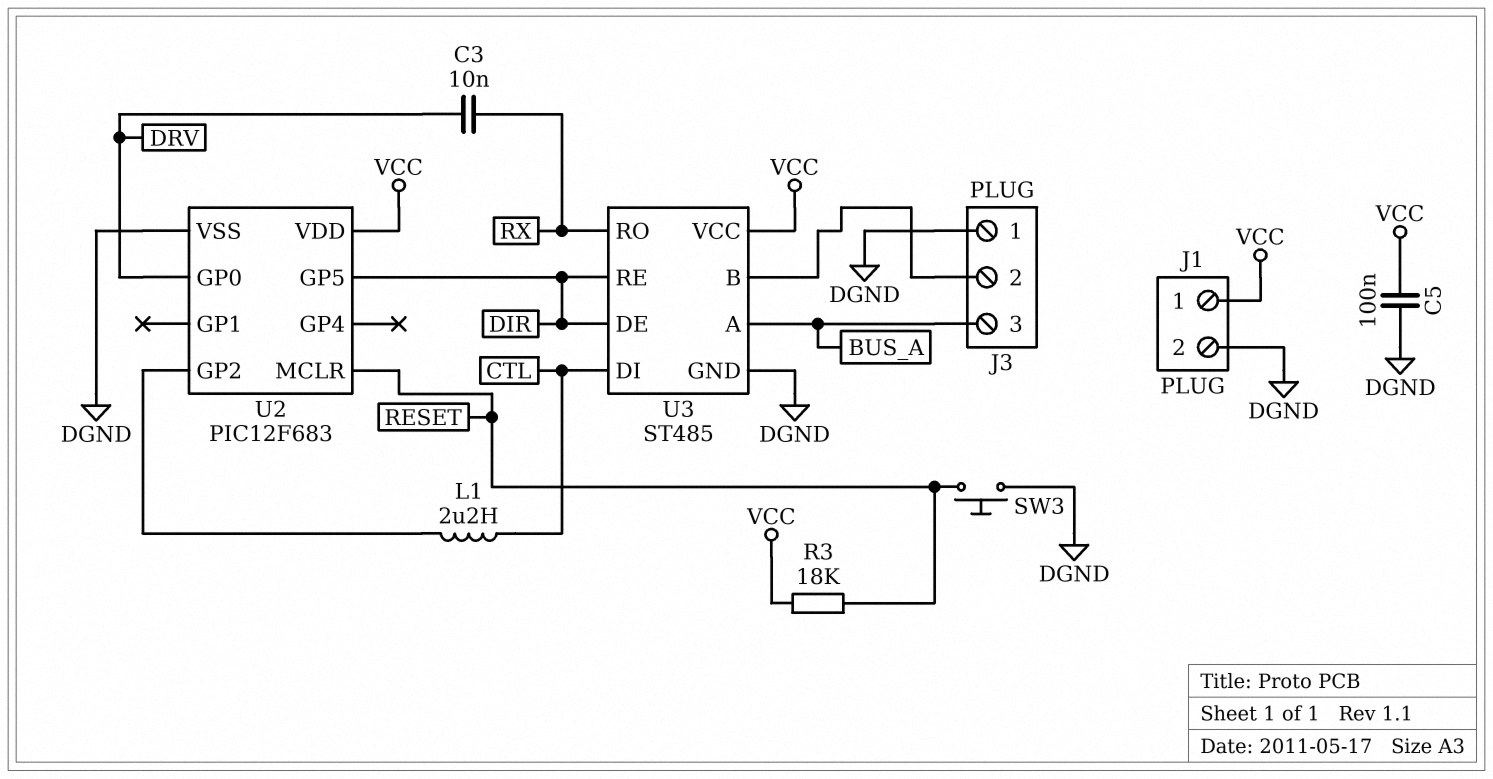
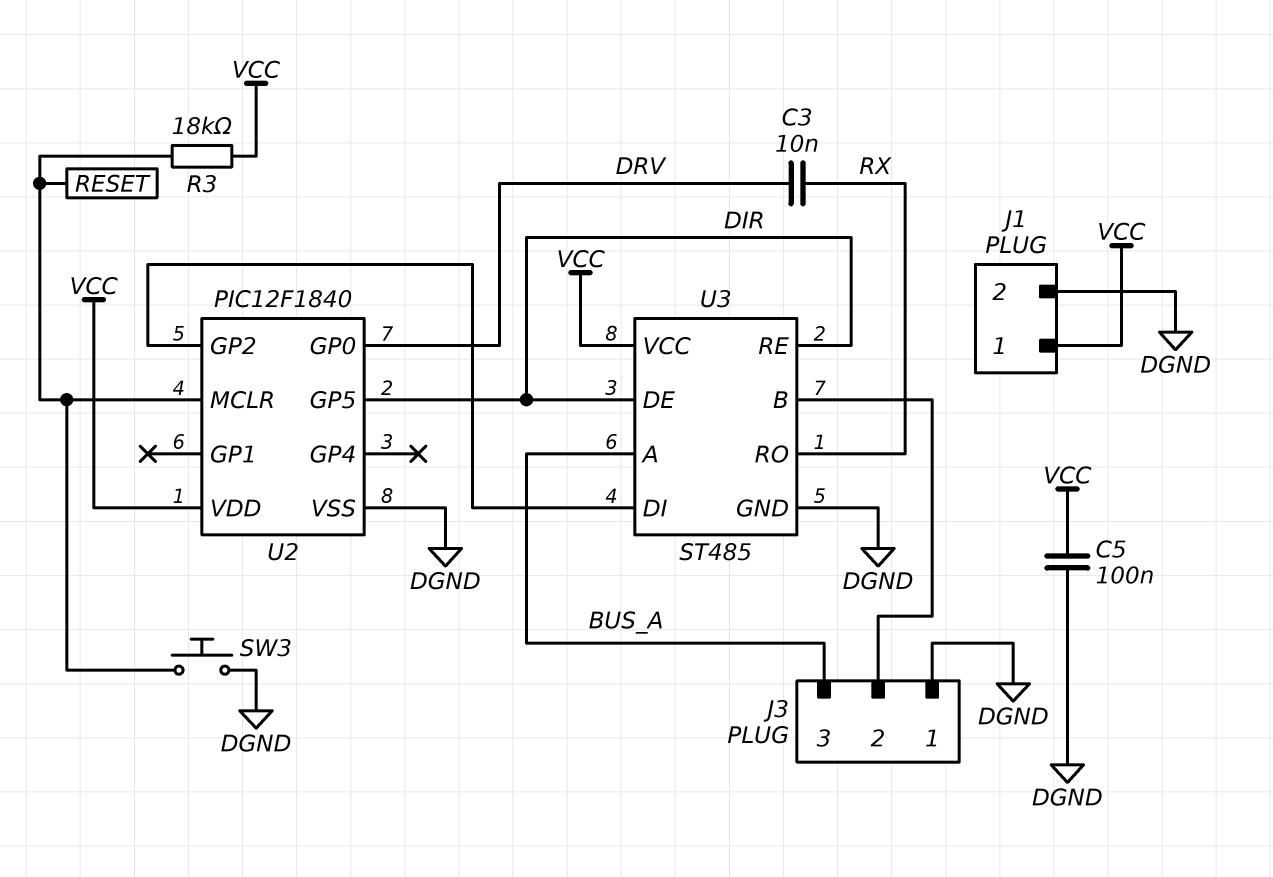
L1: 2.2uH (CTL, U2/GP2) -> none
U2: PIC12F683 -> PIC12F1840
U3 pin DI: CTL -> U2/GP2

